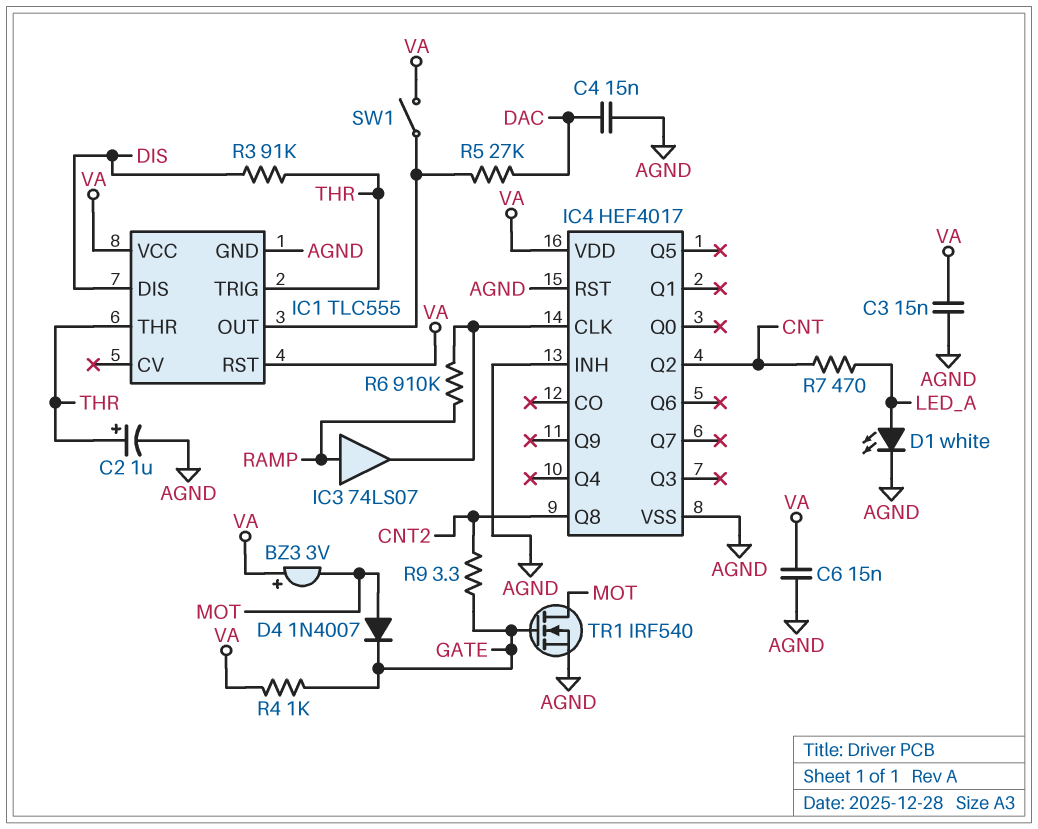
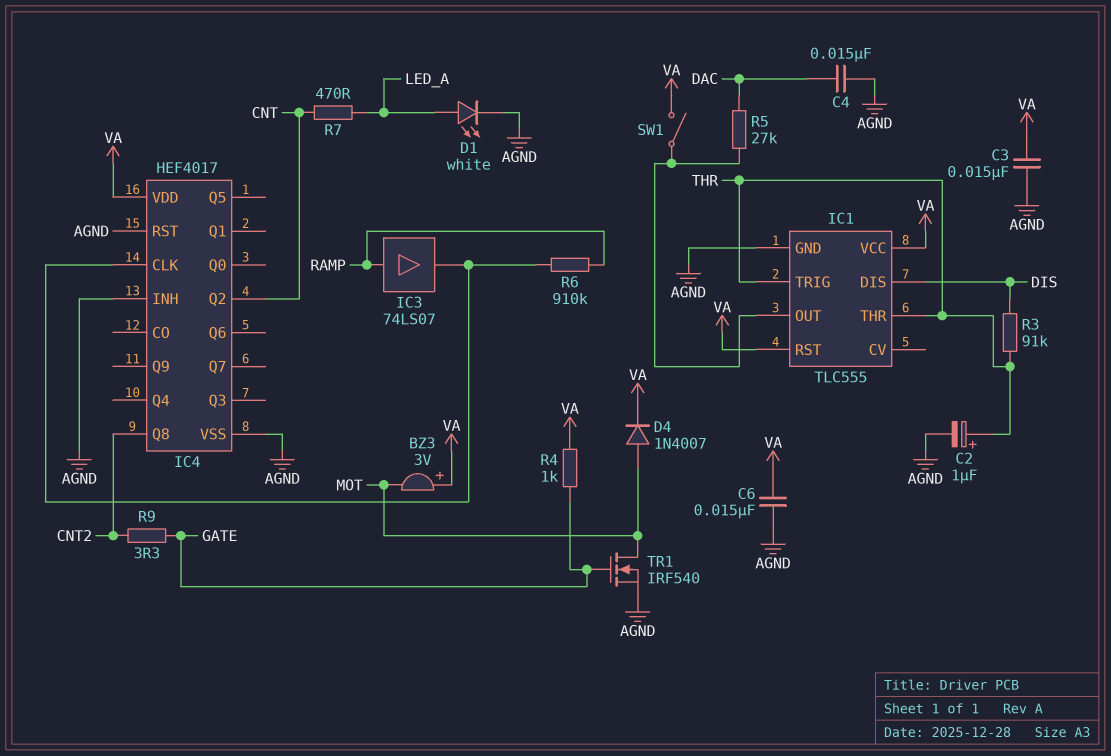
D4: diode 1N4007 (A MOT, K GATE) -> diode 1N4007 (A MOT, K VA)

